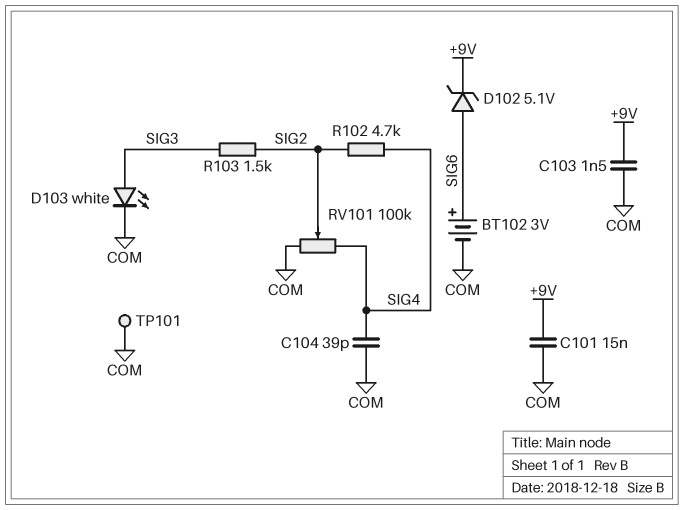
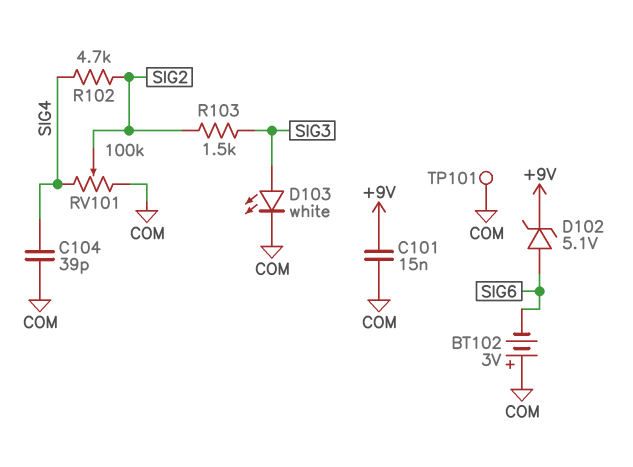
BT102: 3V (plus SIG6, minus COM) -> 3V (plus COM, minus SIG6)
C103: 1.5nF (+9V, COM) -> none

